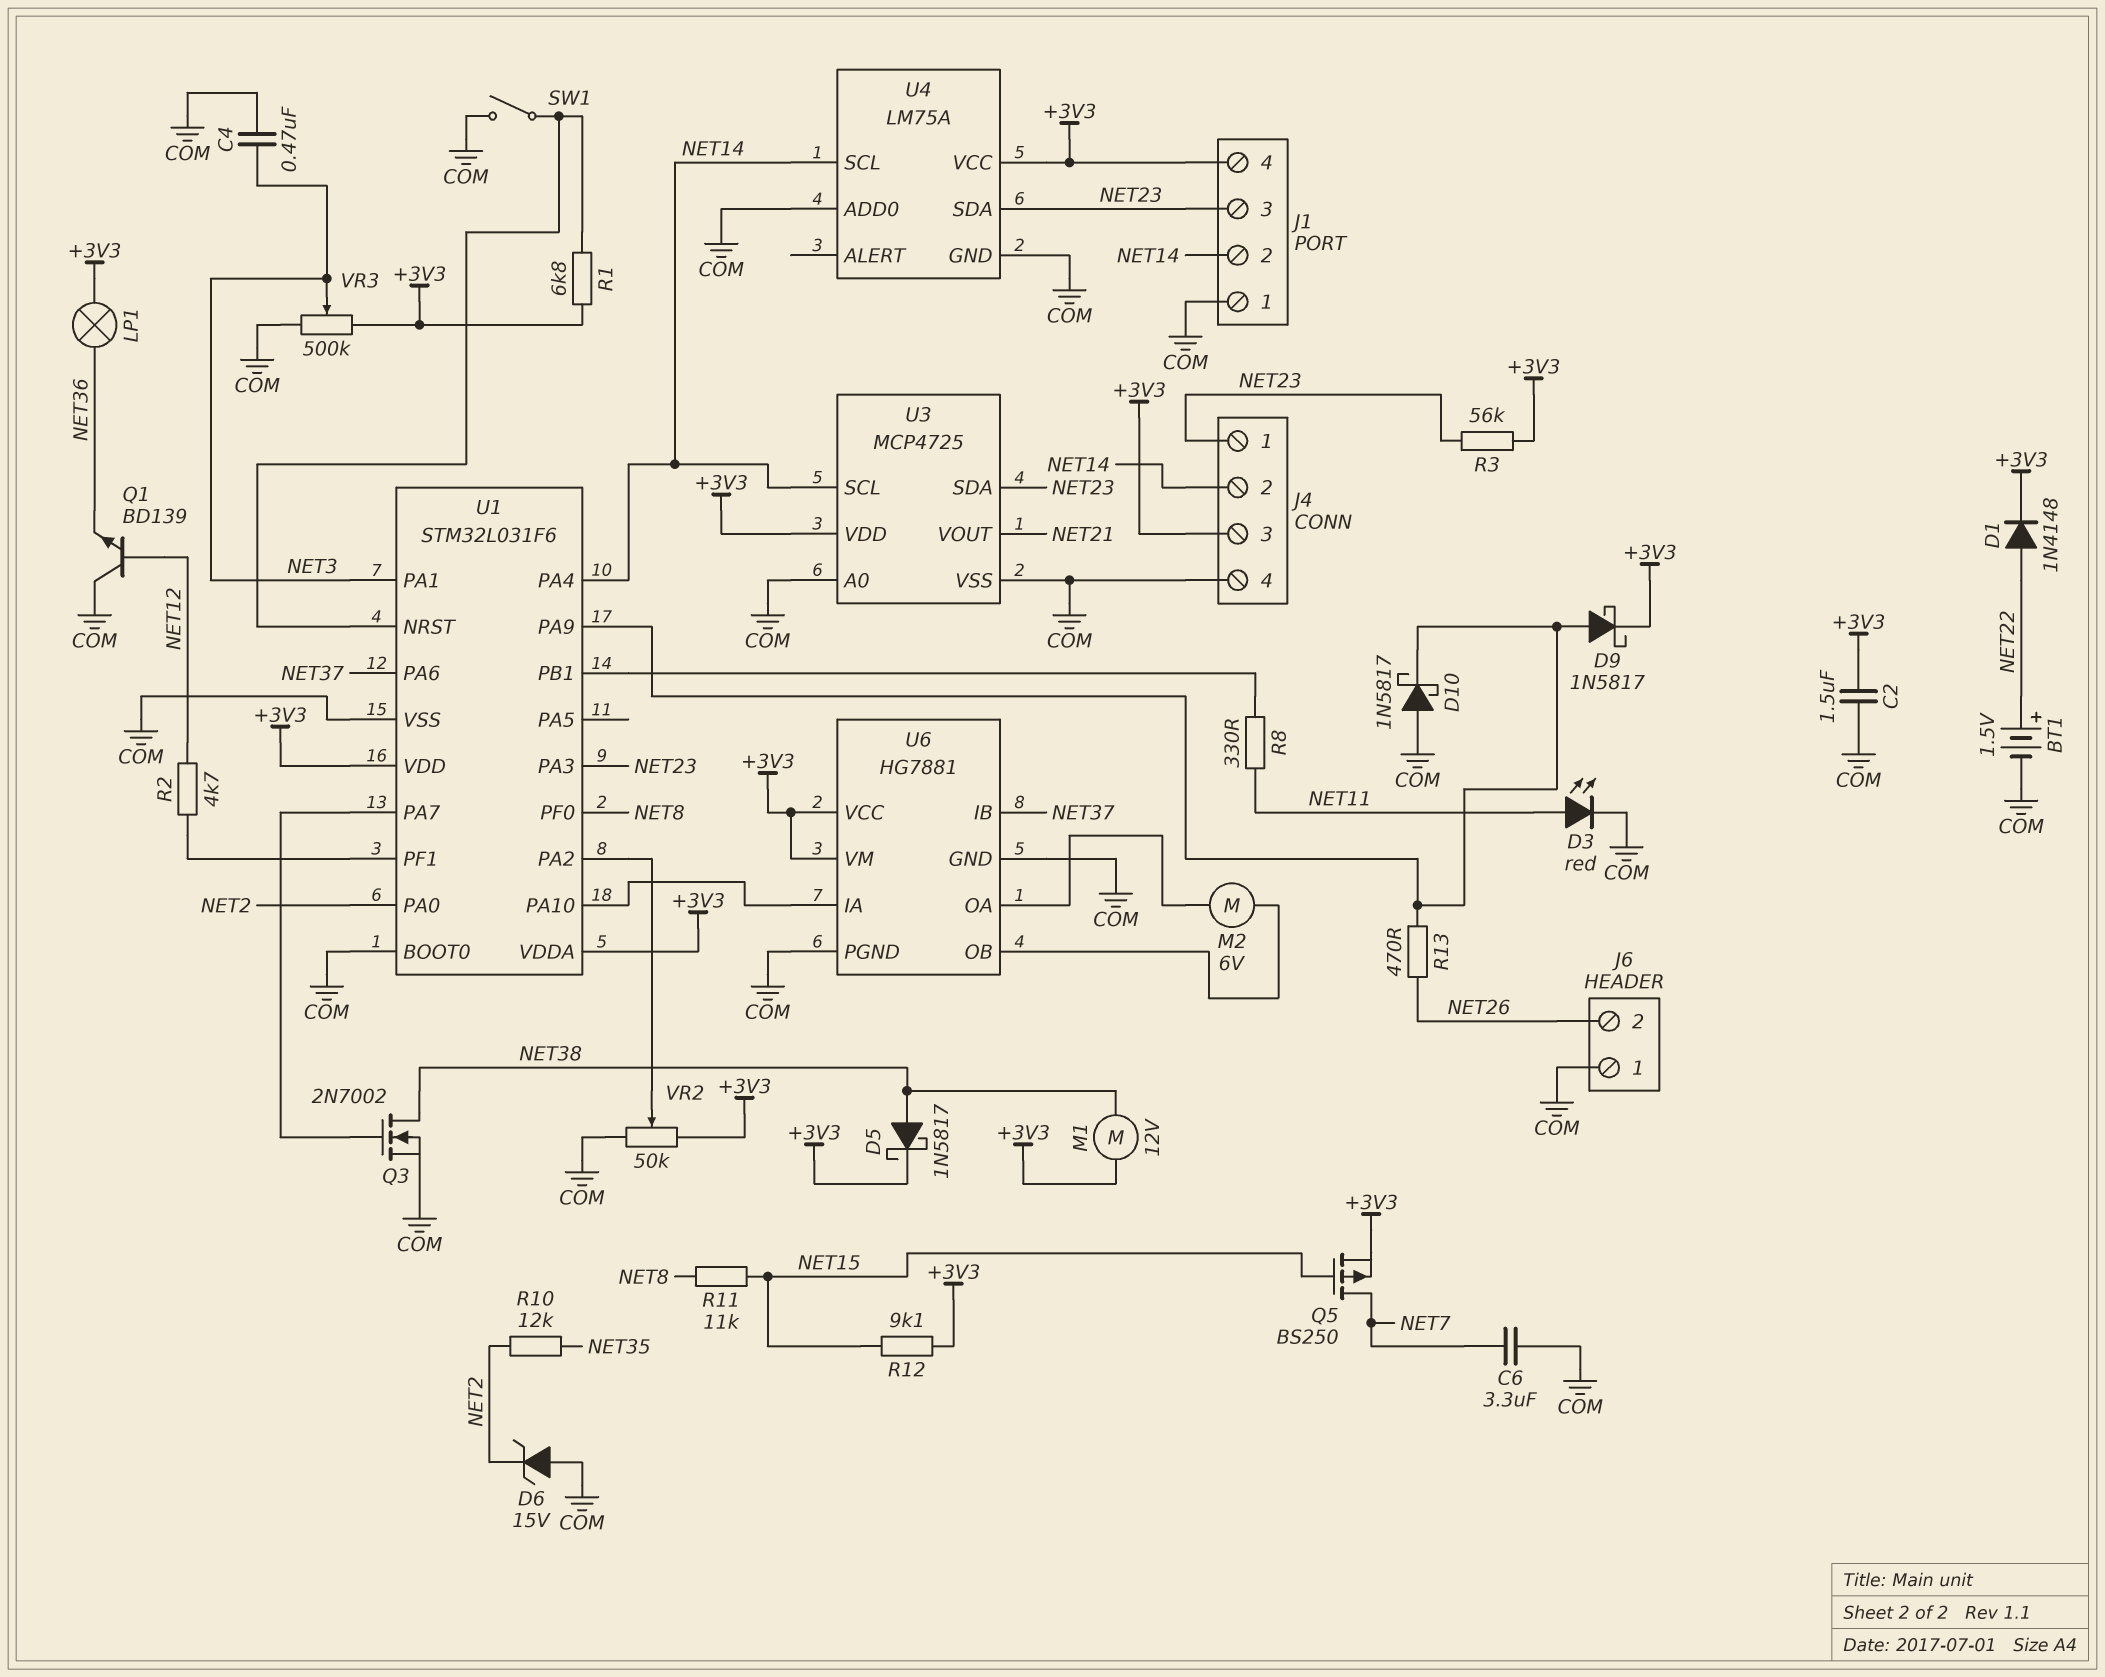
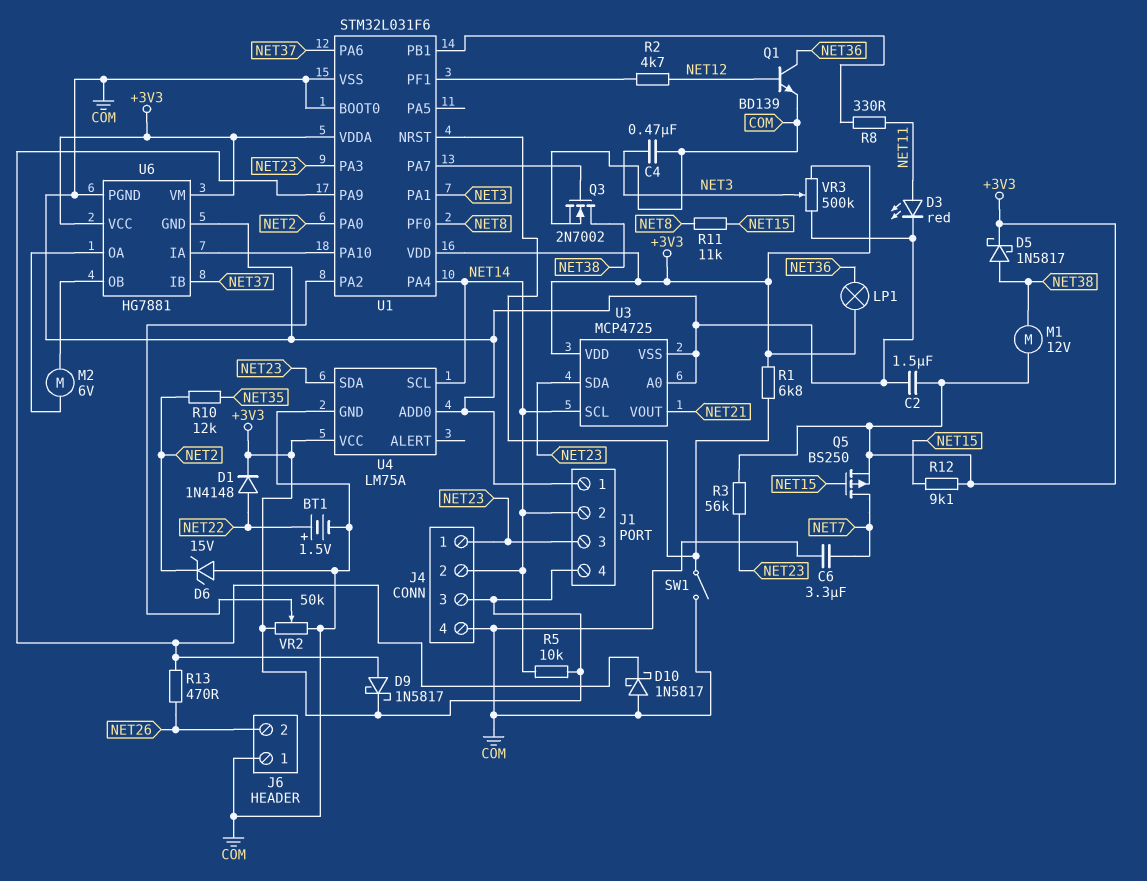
Q1: NPN BD139 (B NET12, C COM, E NET36) -> NPN BD139 (B NET12, C NET36, E COM)
R5: none -> 10k (+3V3, NET14)

